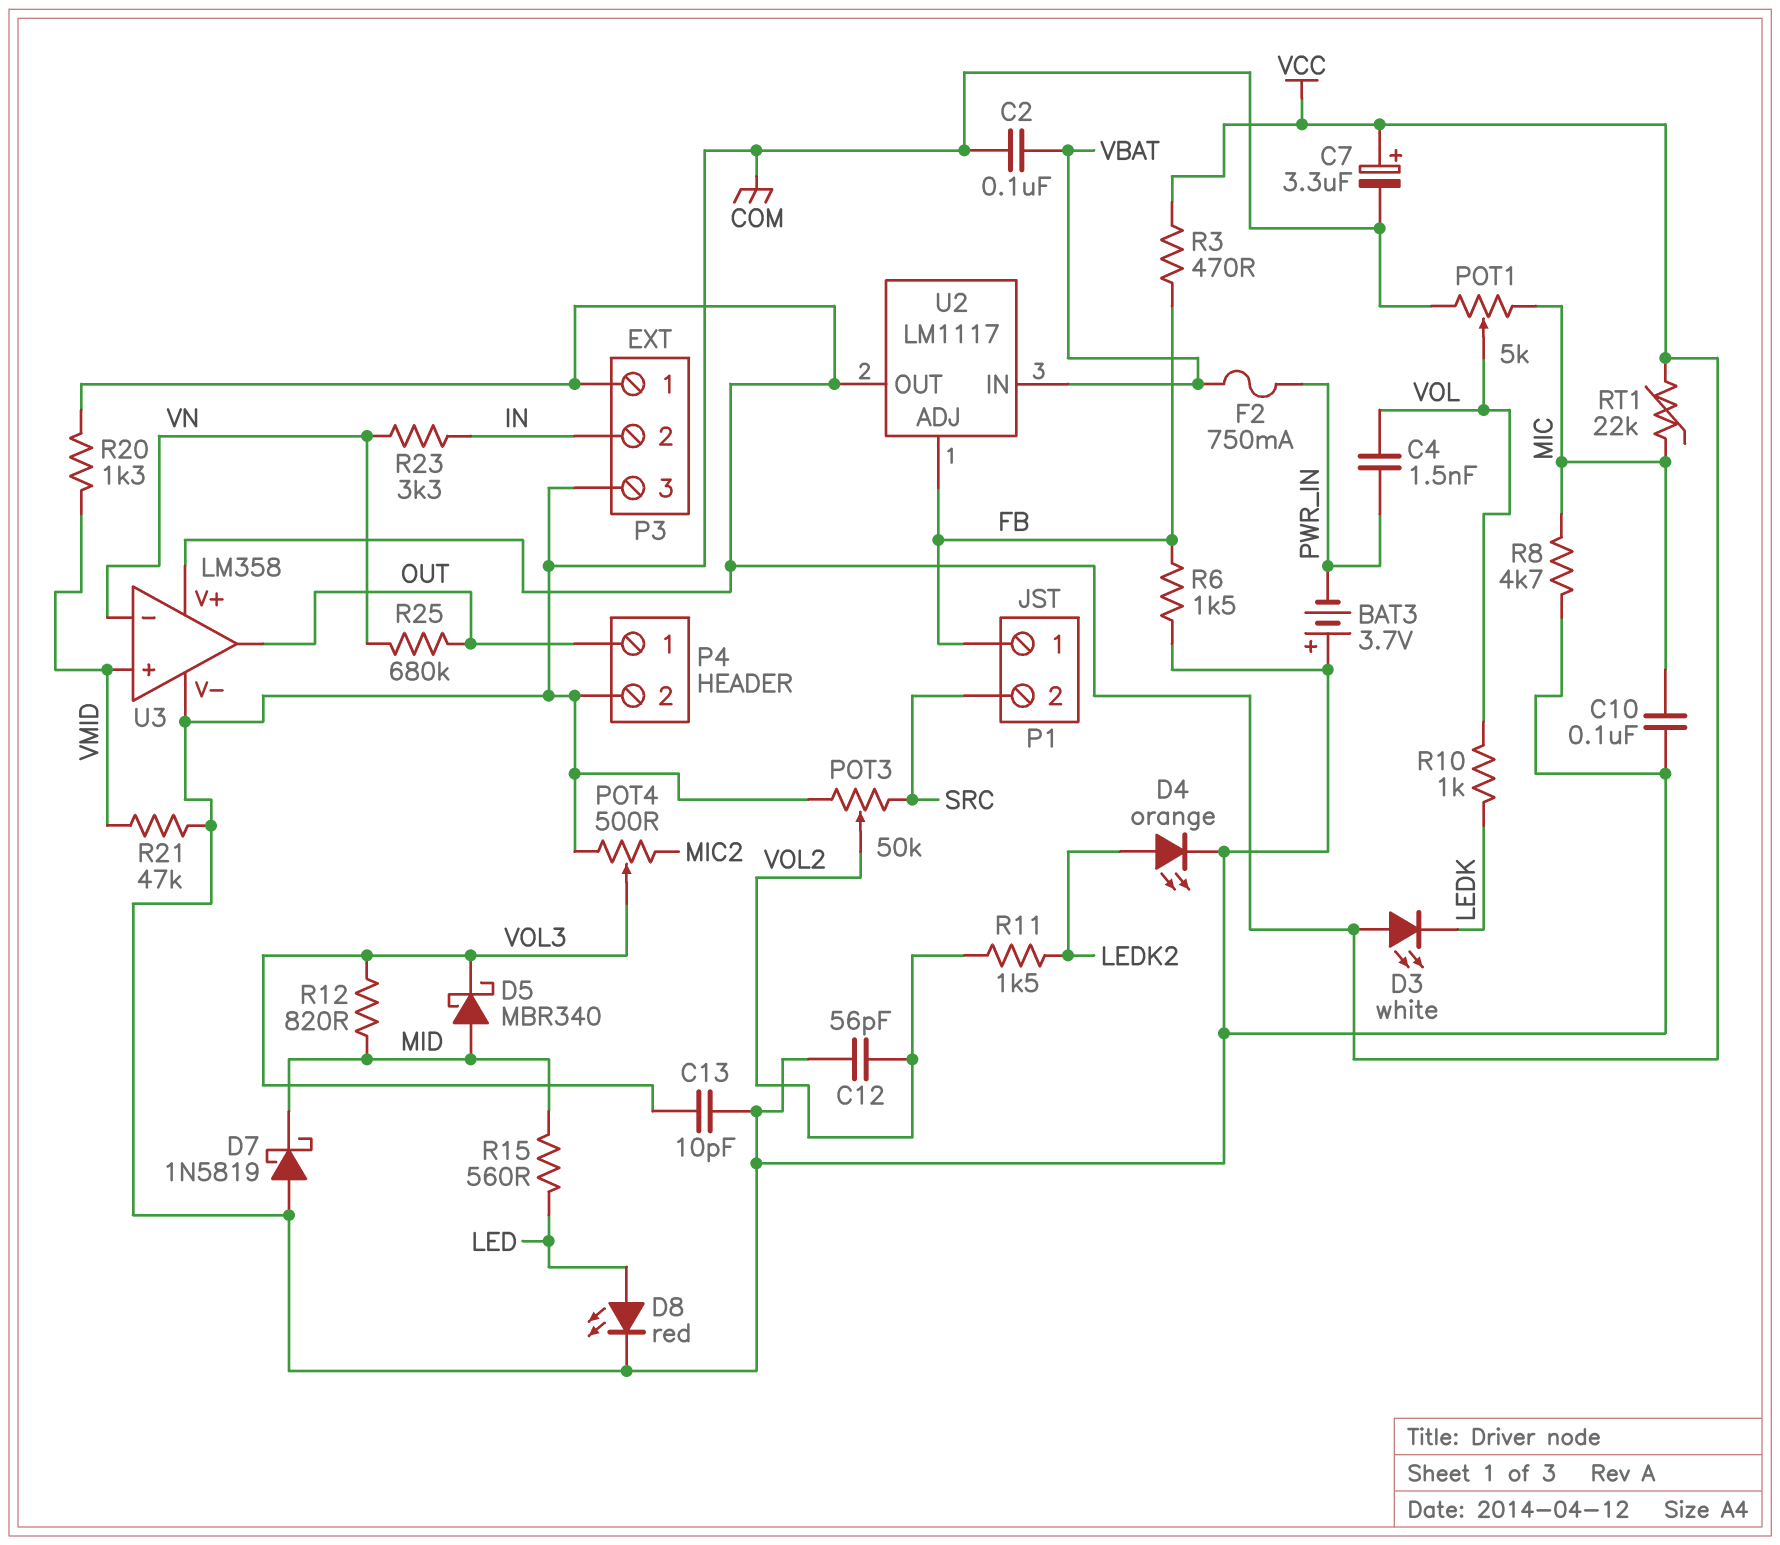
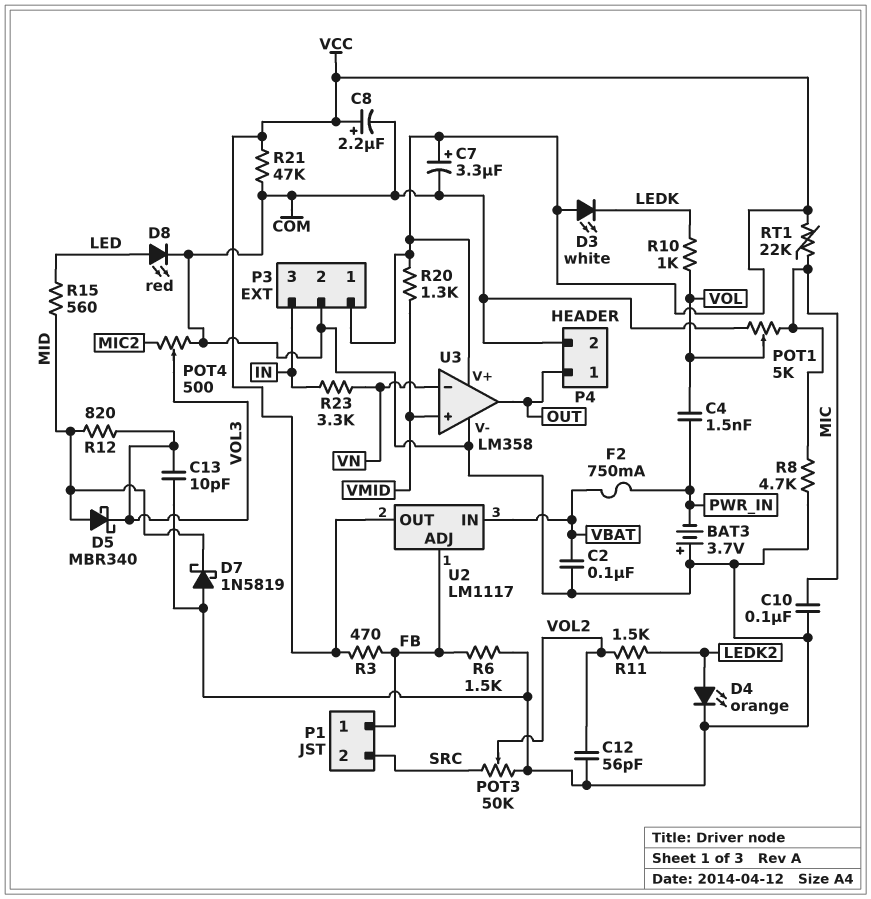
C8: none -> 2.2uF (plus VCC, minus COM)
P3 pin 2: IN -> COM
P3 pin 3: COM -> IN
R21: 47k (COM, VMID) -> 47k (COM, VCC)
R25: 680k (OUT, VN) -> none

